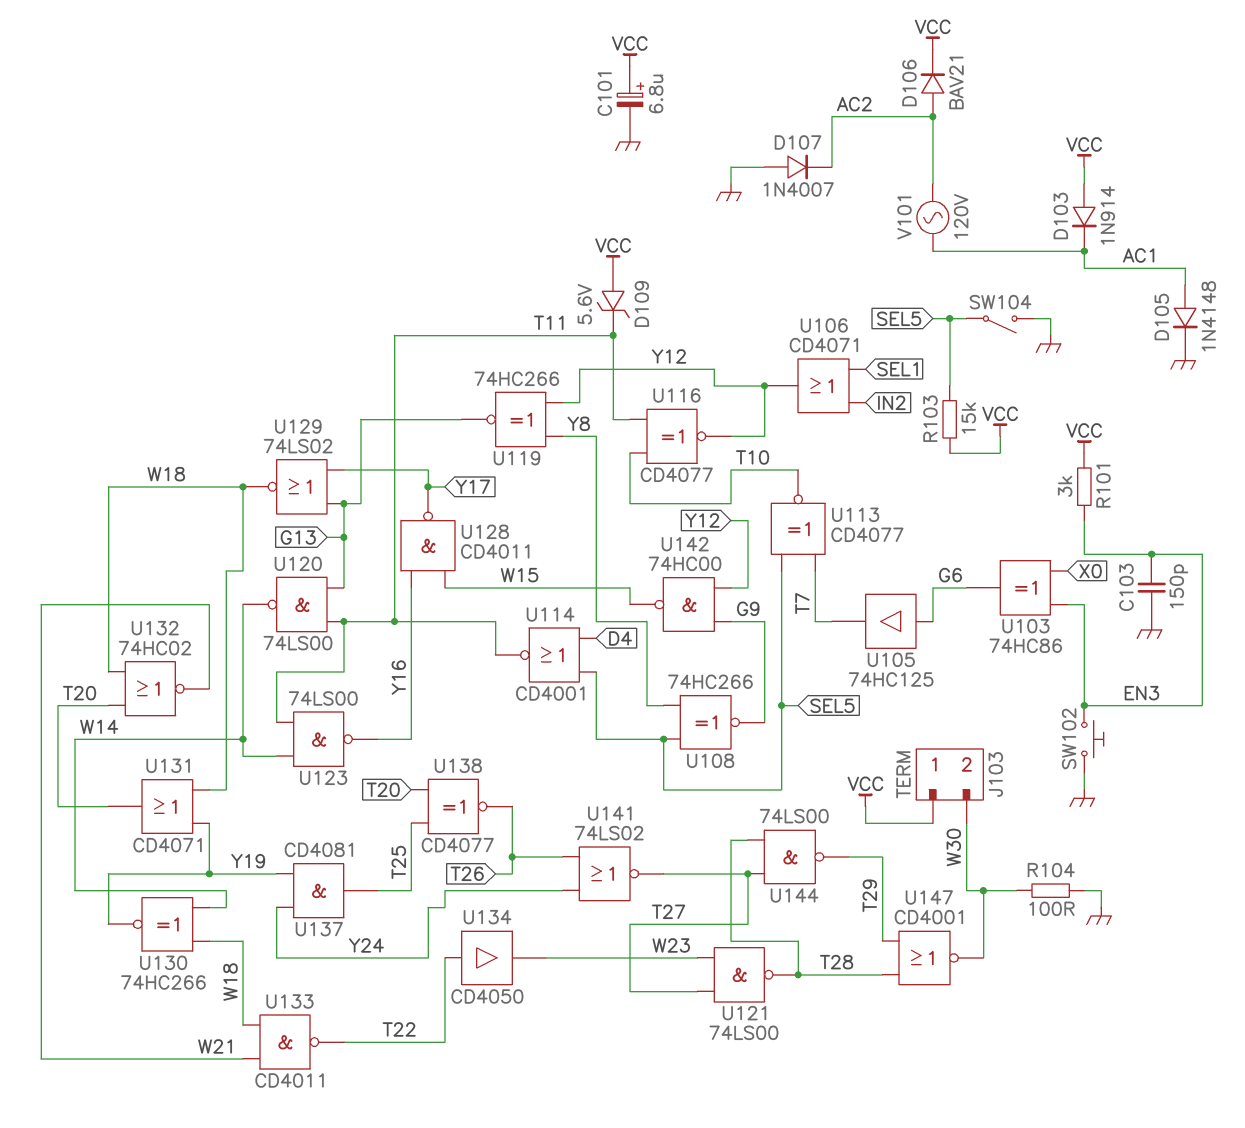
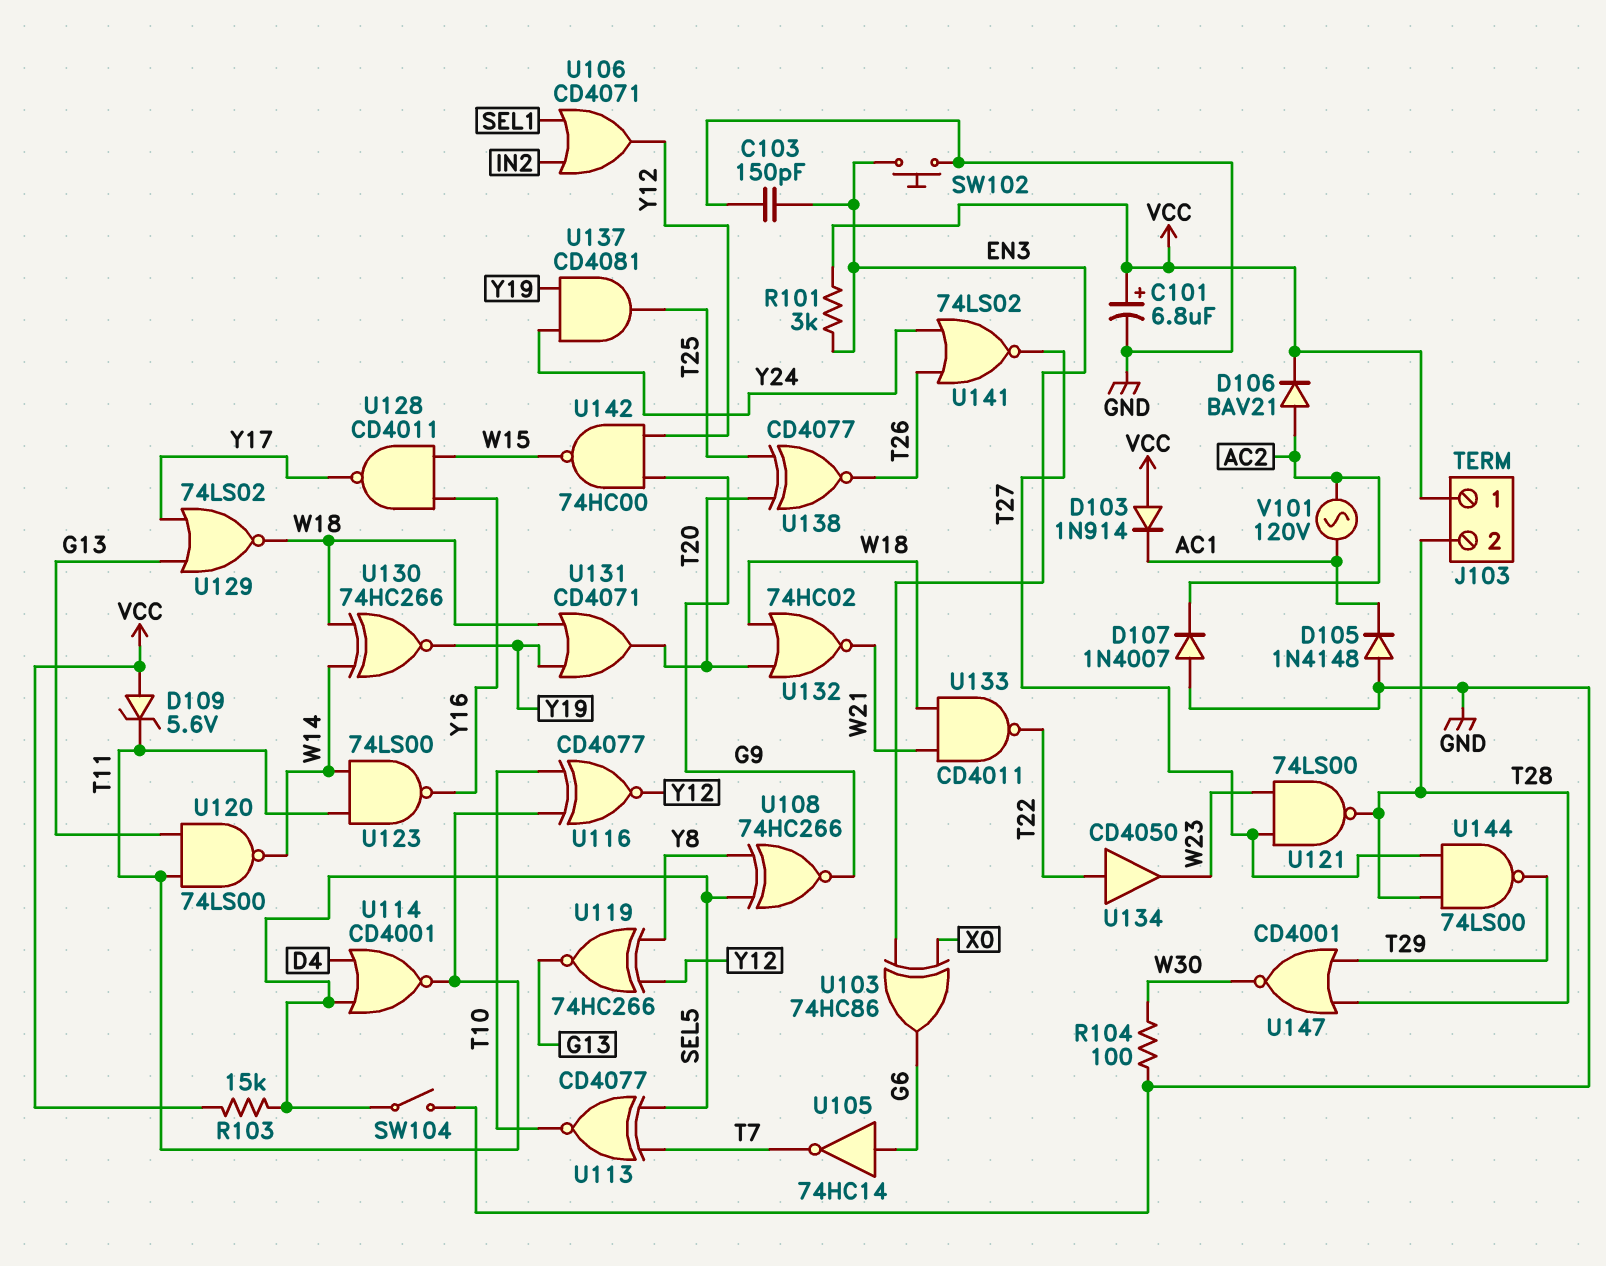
D105: diode 1N4148 (A AC1, K GND) -> diode 1N4148 (A GND, K AC1)
J103 pin 2: W30 -> T28
U105: buffer 74HC125 (in G6, out T7) -> NOT 74HC14 (in G6, out T7)

